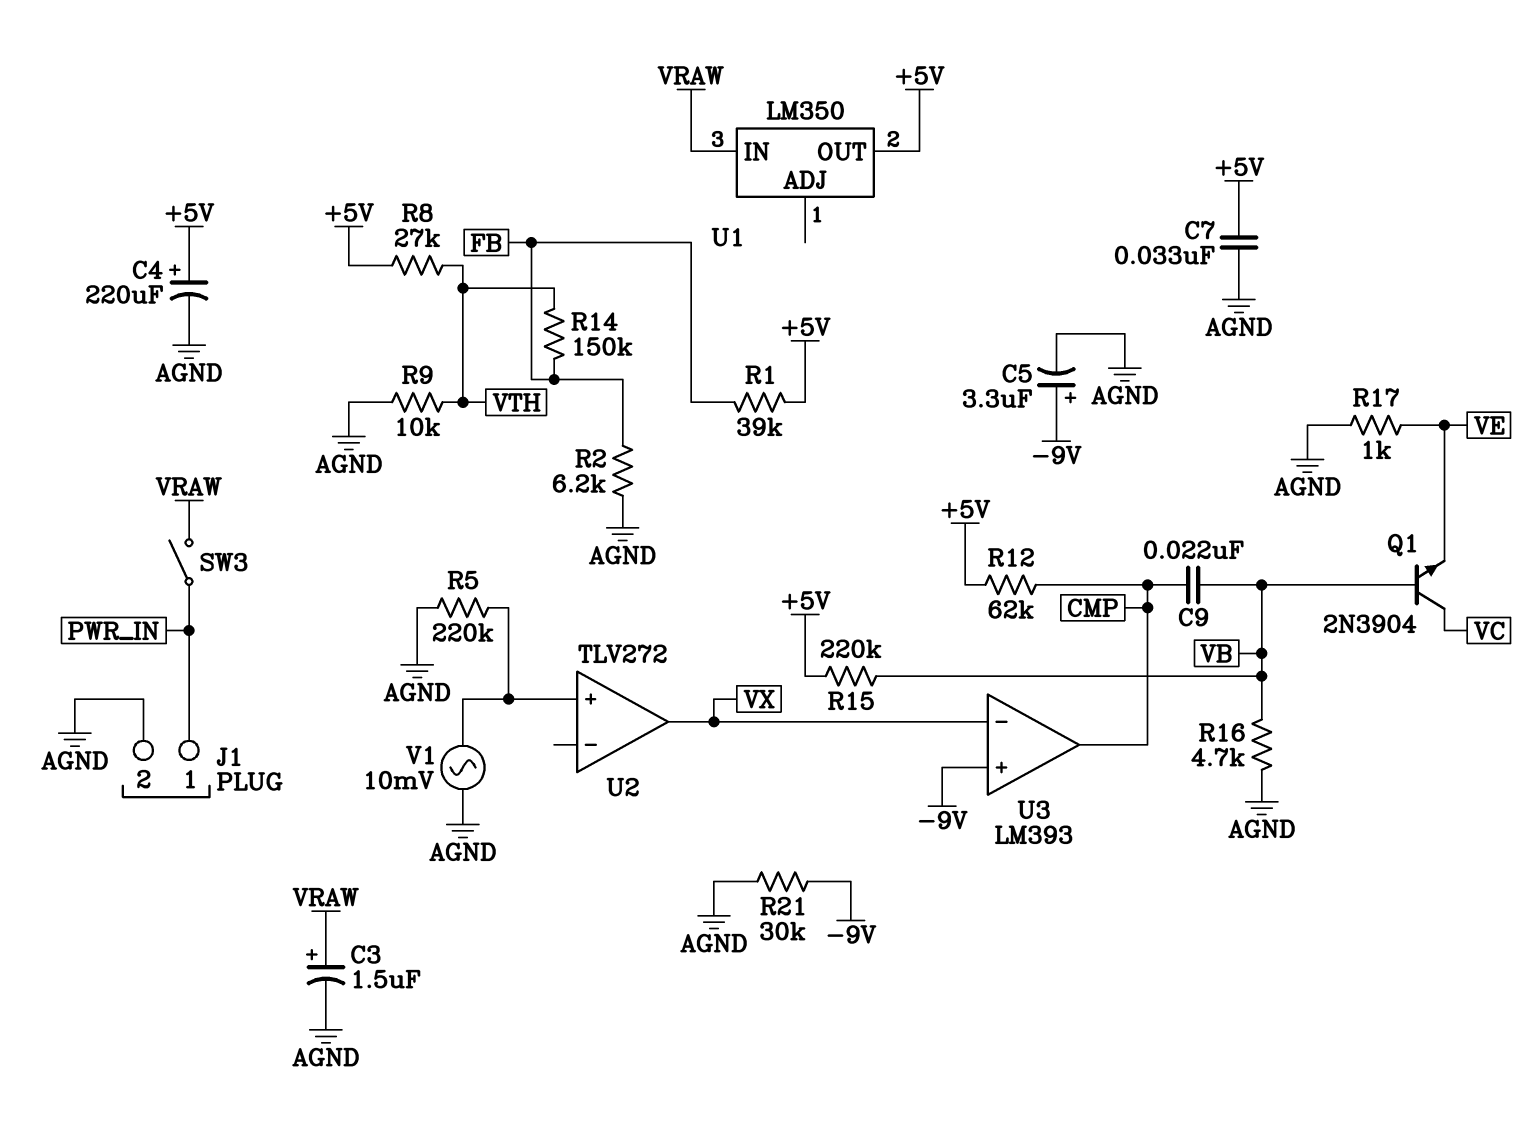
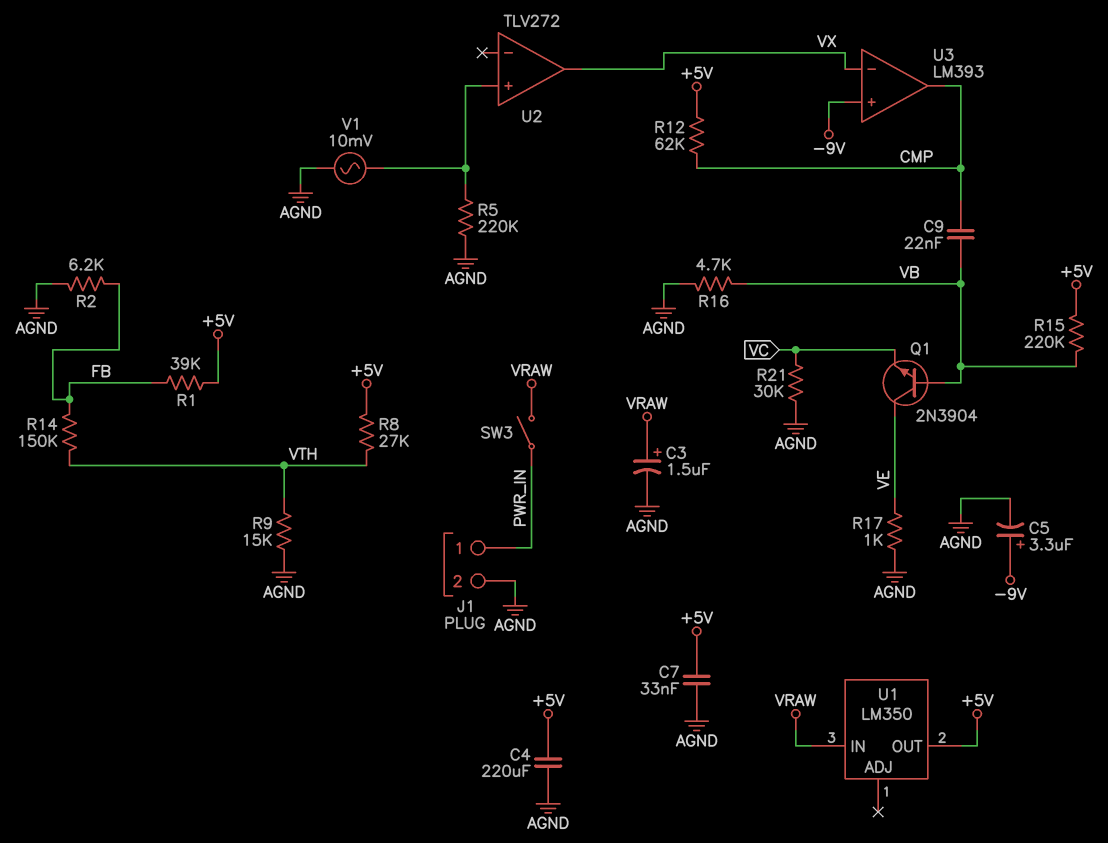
C4: 220uF (plus +5V, minus AGND) -> 220uF (+5V, AGND)
Q1: NPN 2N3904 (B VB, C VC, E VE) -> NPN 2N3904 (B VB, C VE, E VC)
R9: 10k (AGND, VTH) -> 15k (AGND, VTH)
R21: 30k (-9V, AGND) -> 30k (AGND, VC)

